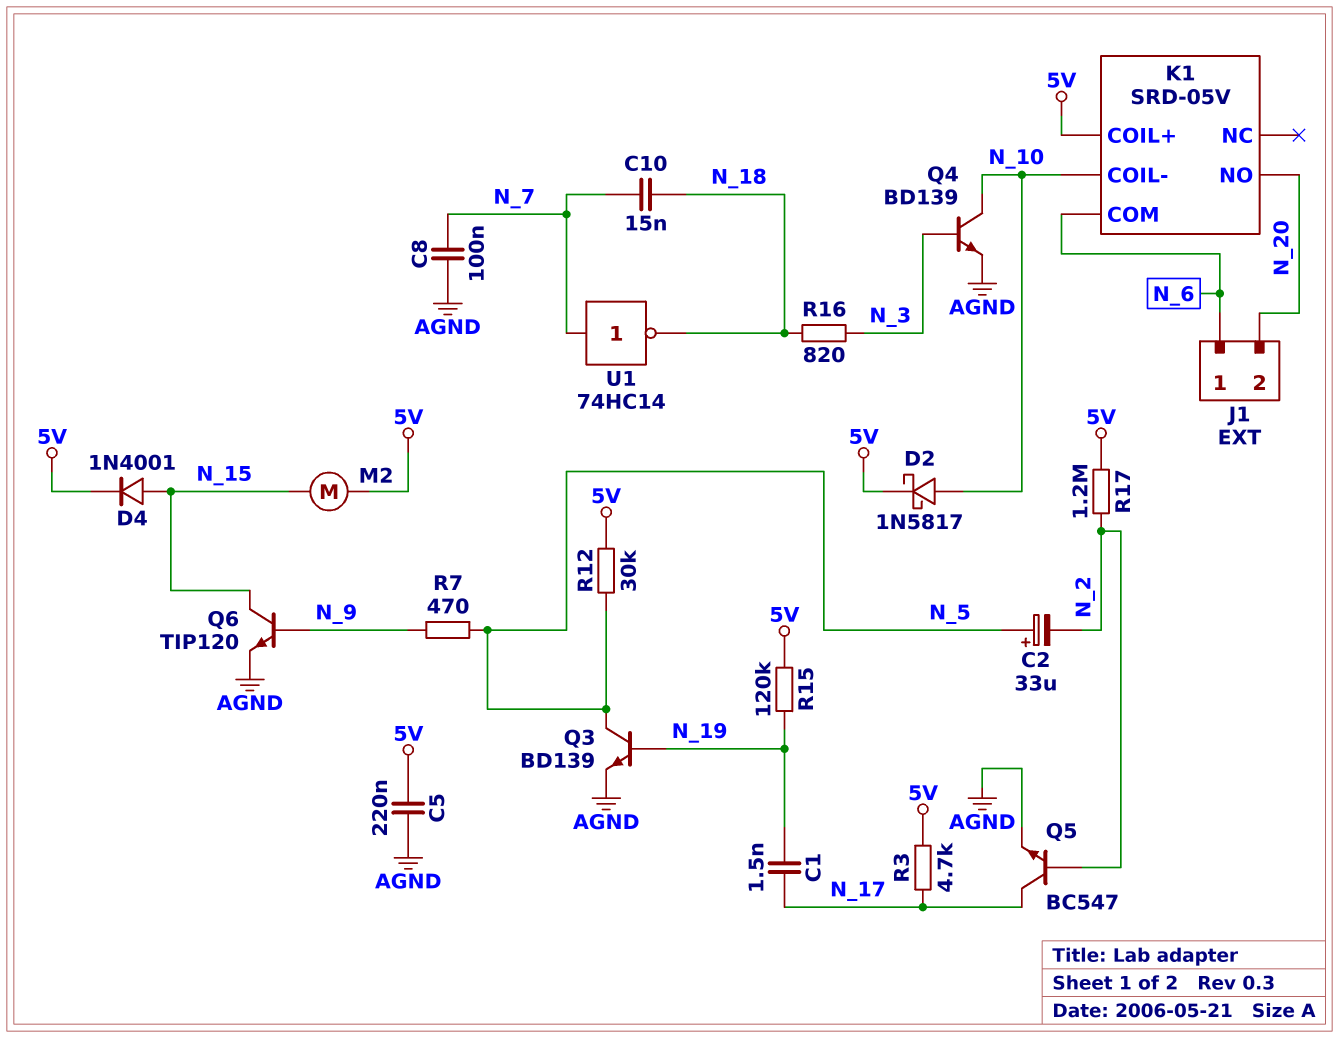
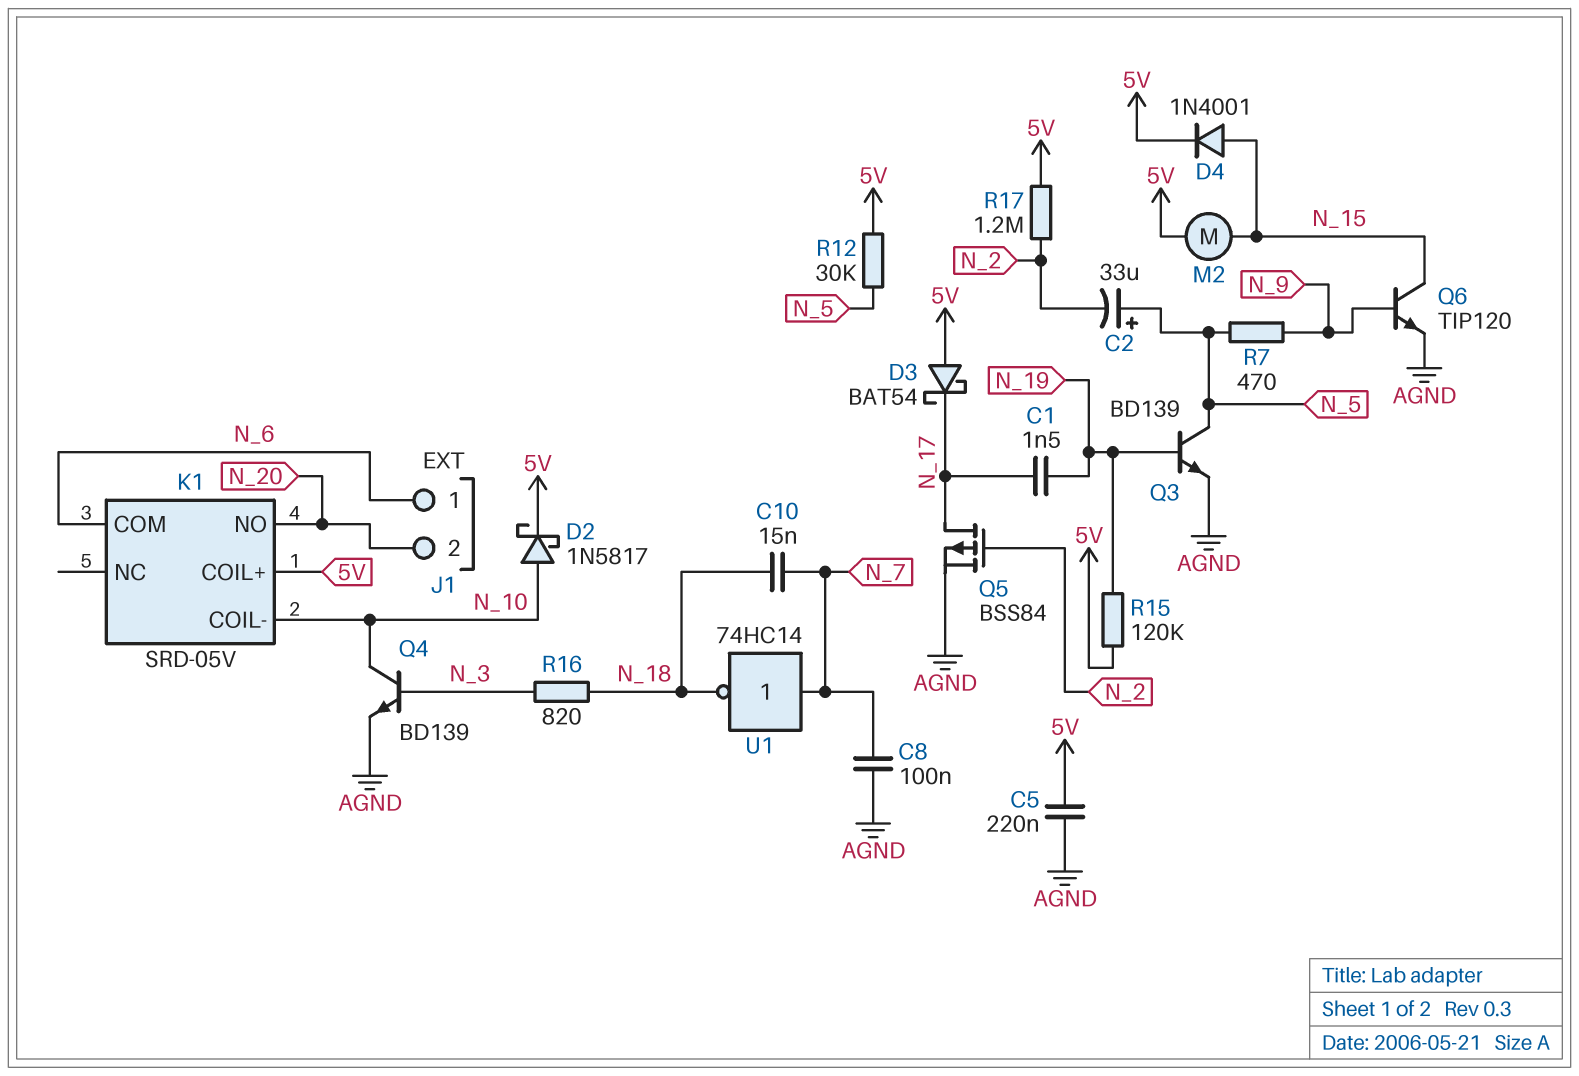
D3: none -> schottky BAT54 (A 5V, K N_17)
Q5: NPN BC547 (B N_2, C N_17, E AGND) -> PMOS BSS84 (G N_2, D N_17, S AGND)
R3: 4.7k (5V, N_17) -> none

